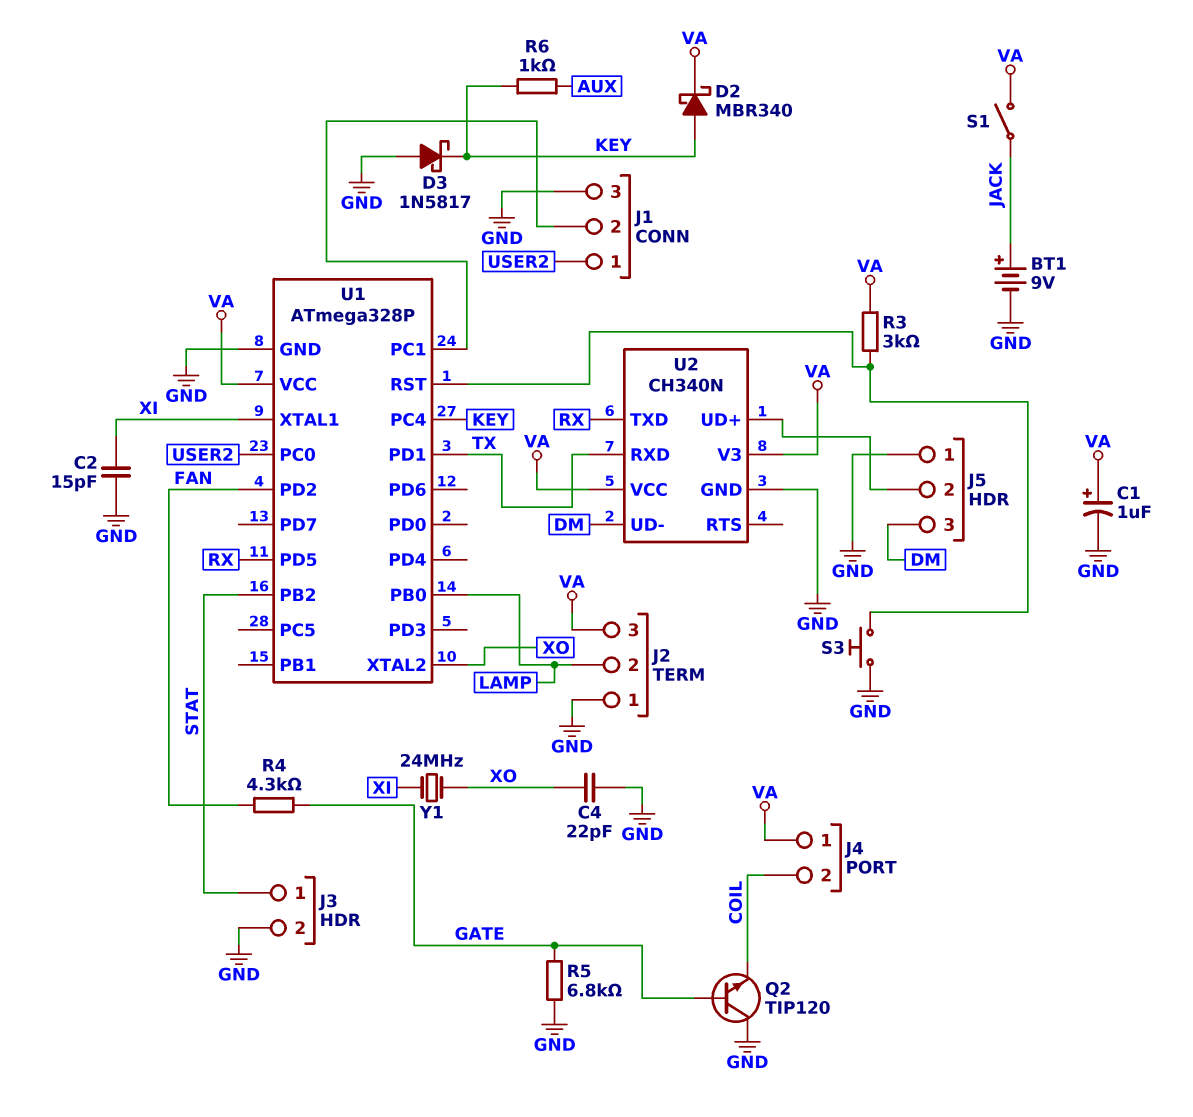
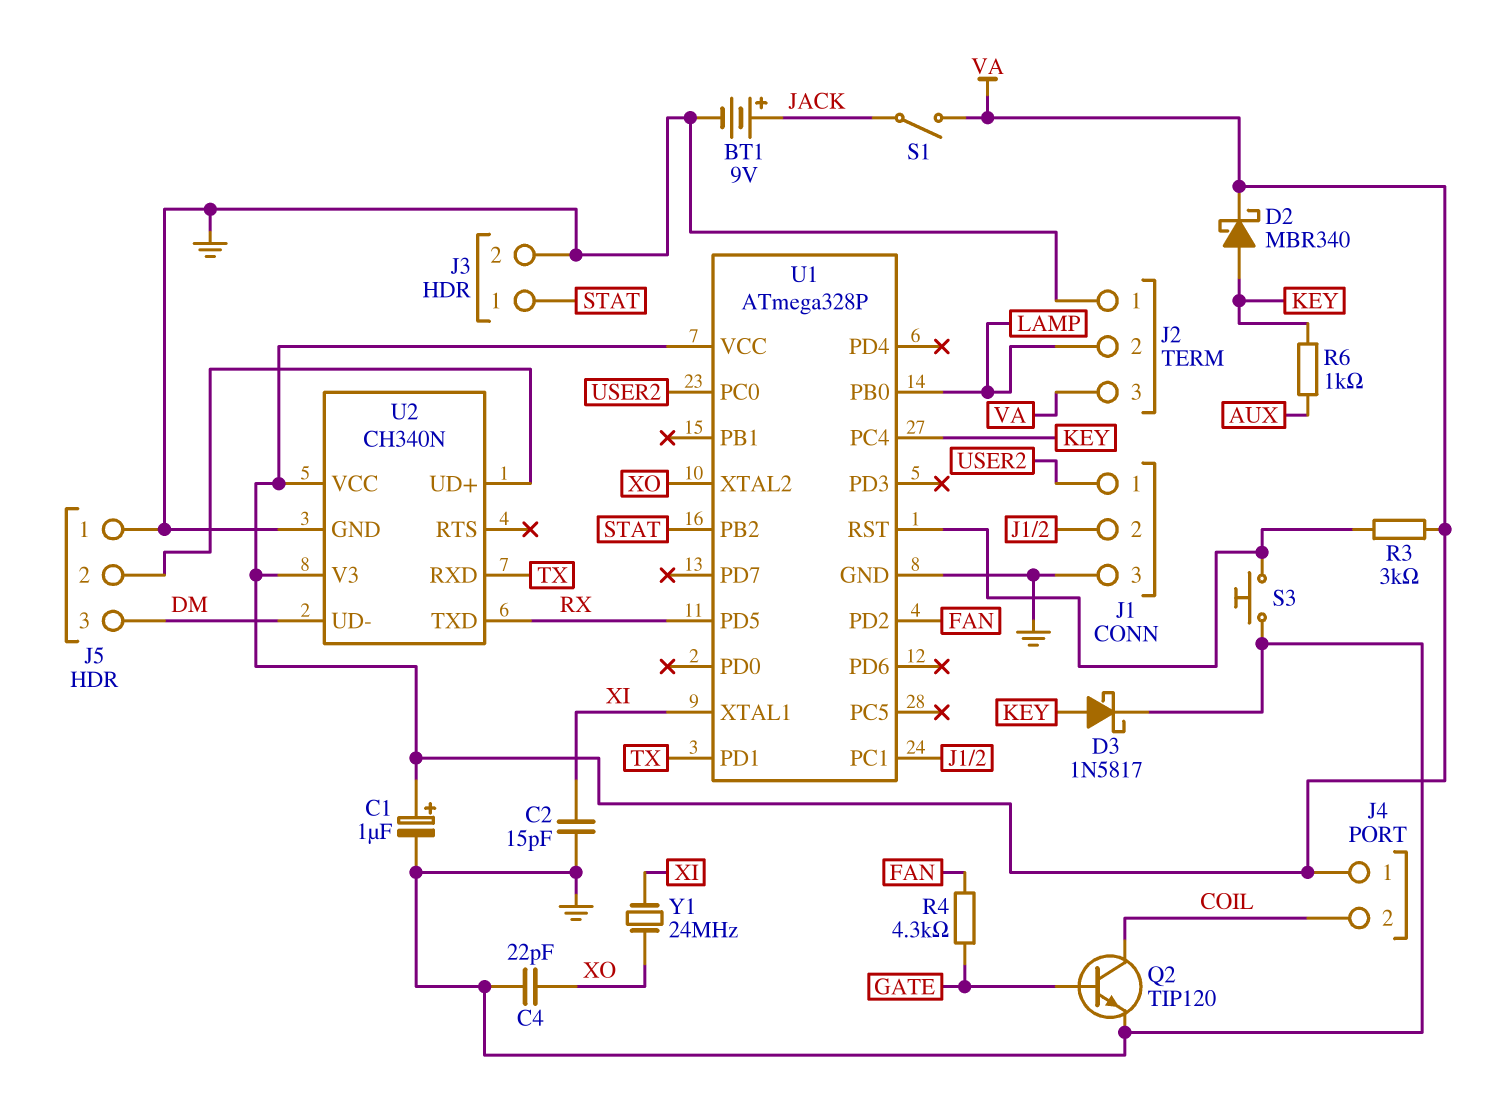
D3: schottky 1N5817 (A GND, K KEY) -> schottky 1N5817 (A KEY, K GND)
Q2: NPN TIP120 (B GATE, C GND, E COIL) -> NPN TIP120 (B GATE, C COIL, E GND)
R5: 6.8k (GATE, GND) -> none

